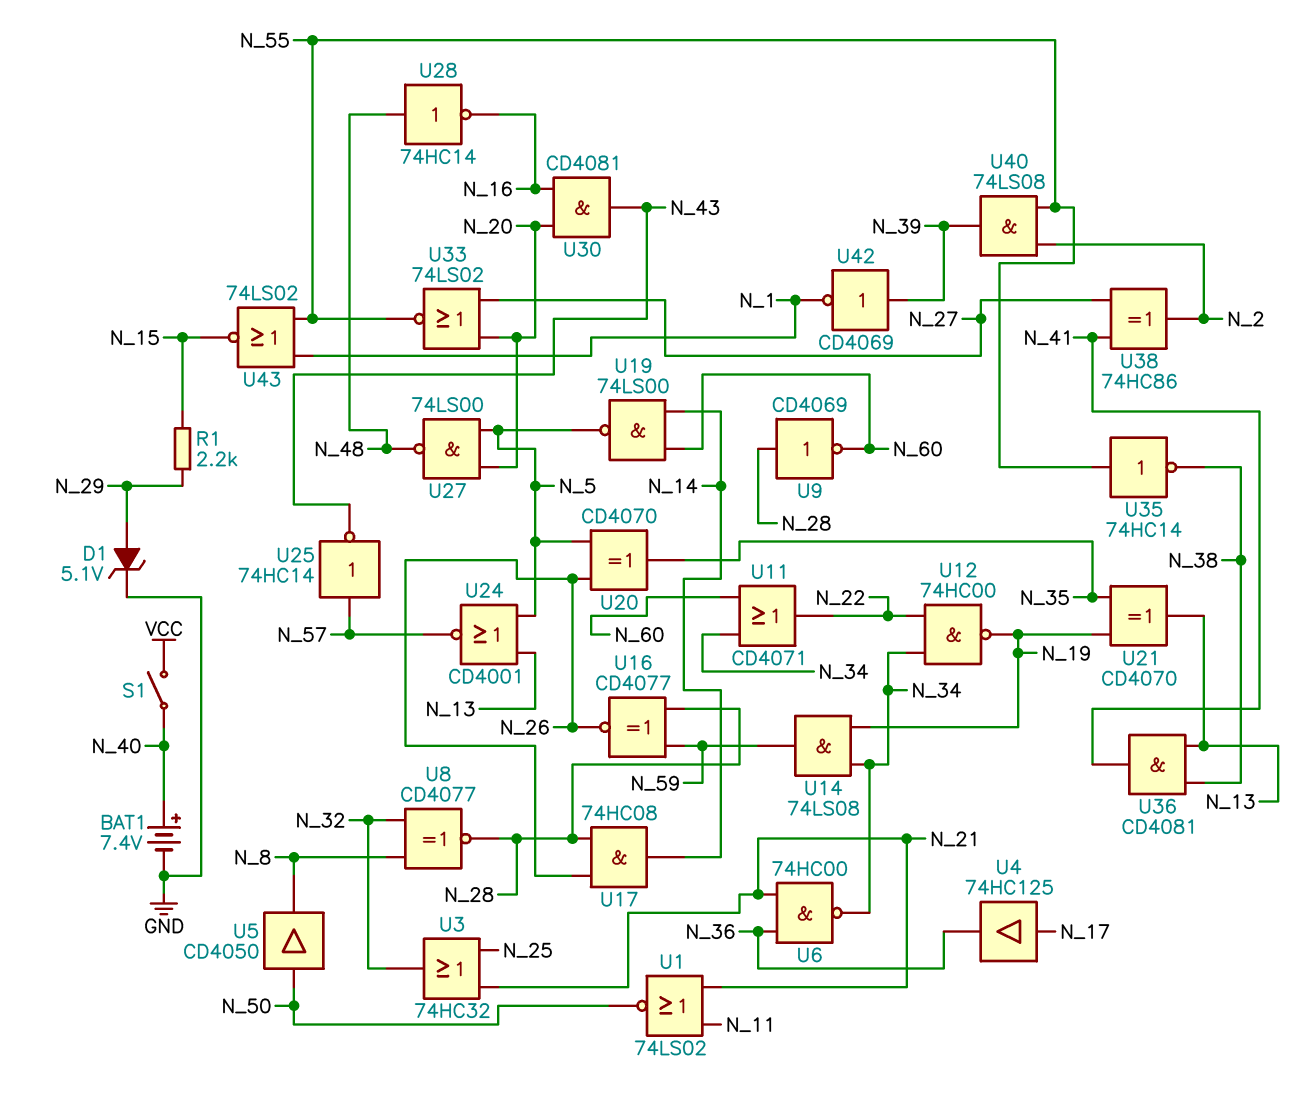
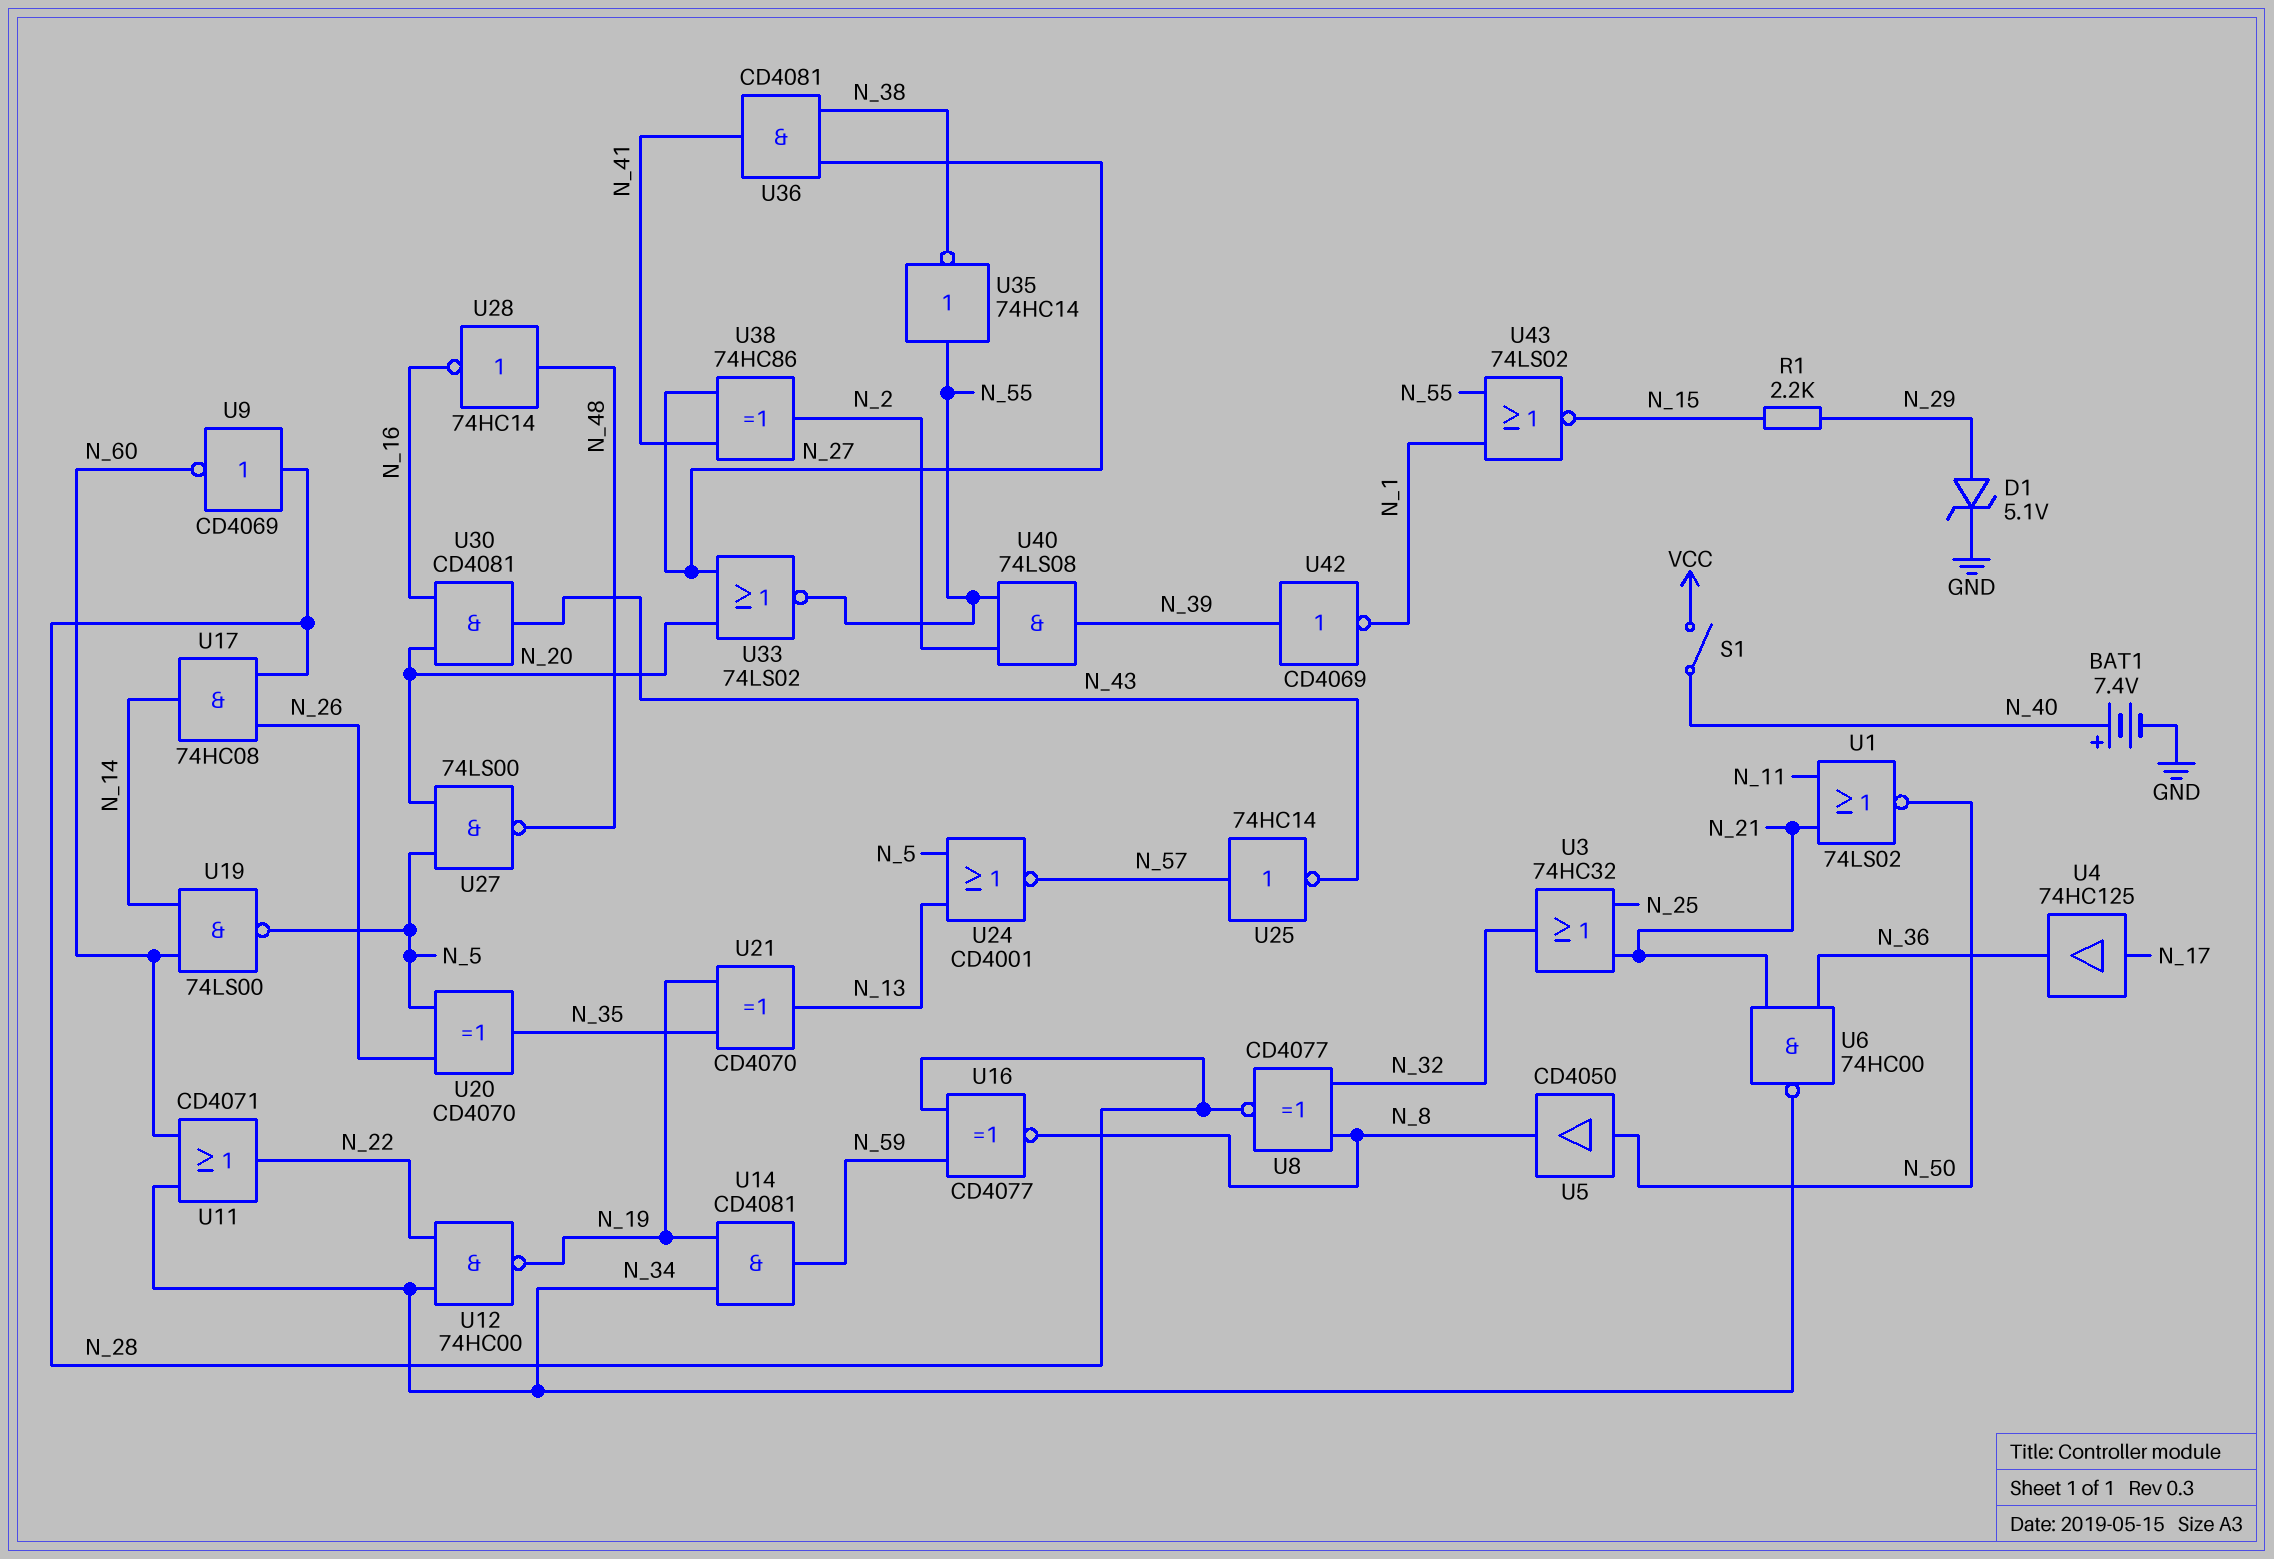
U14: AND 74LS08 (in N_19, in N_34, out N_59) -> AND CD4081 (in N_19, in N_34, out N_59)
U16: XNOR CD4077 (in N_28, in N_59, out N_26) -> XNOR CD4077 (in N_28, in N_59, out N_8)
U36: AND CD4081 (in N_13, in N_38, out N_41) -> AND CD4081 (in N_27, in N_38, out N_41)

